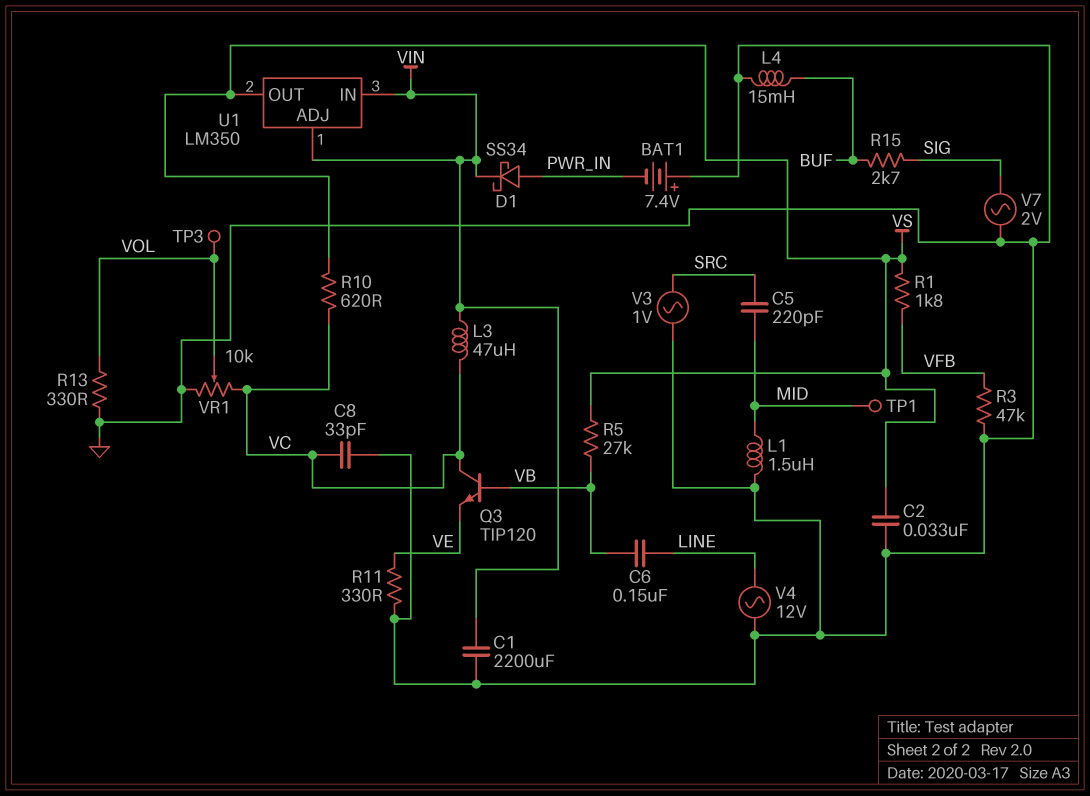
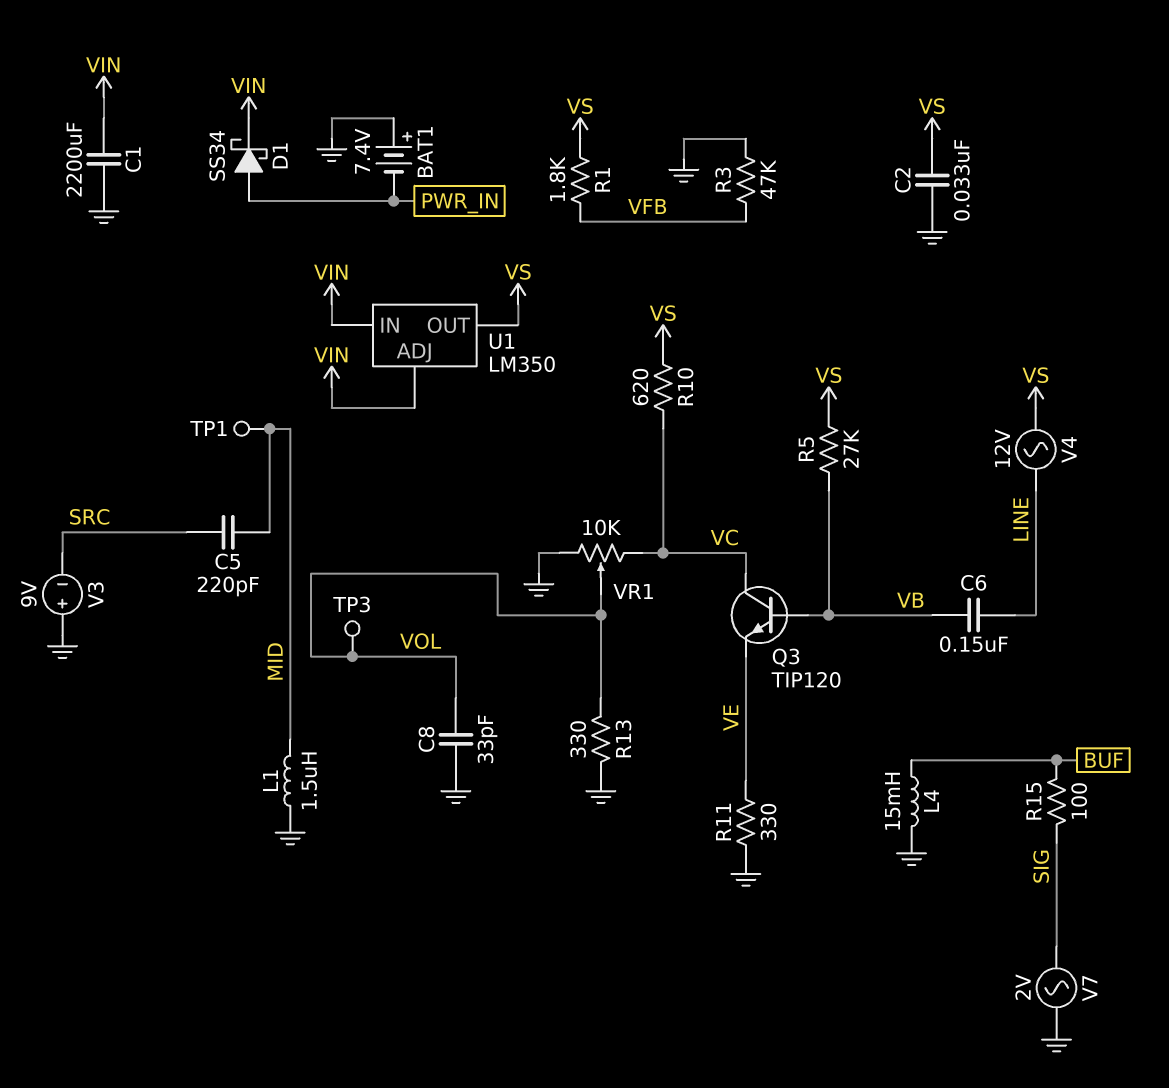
C8: 33pF (GND, VC) -> 33pF (GND, VOL)
L3: 47uH (VC, VIN) -> none
R15: 2.7k (BUF, SIG) -> 100 (BUF, SIG)
V3: AC 1V (GND, SRC) -> 9V (plus GND, minus SRC)
V4: AC 12V (GND, LINE) -> AC 12V (LINE, VS)

